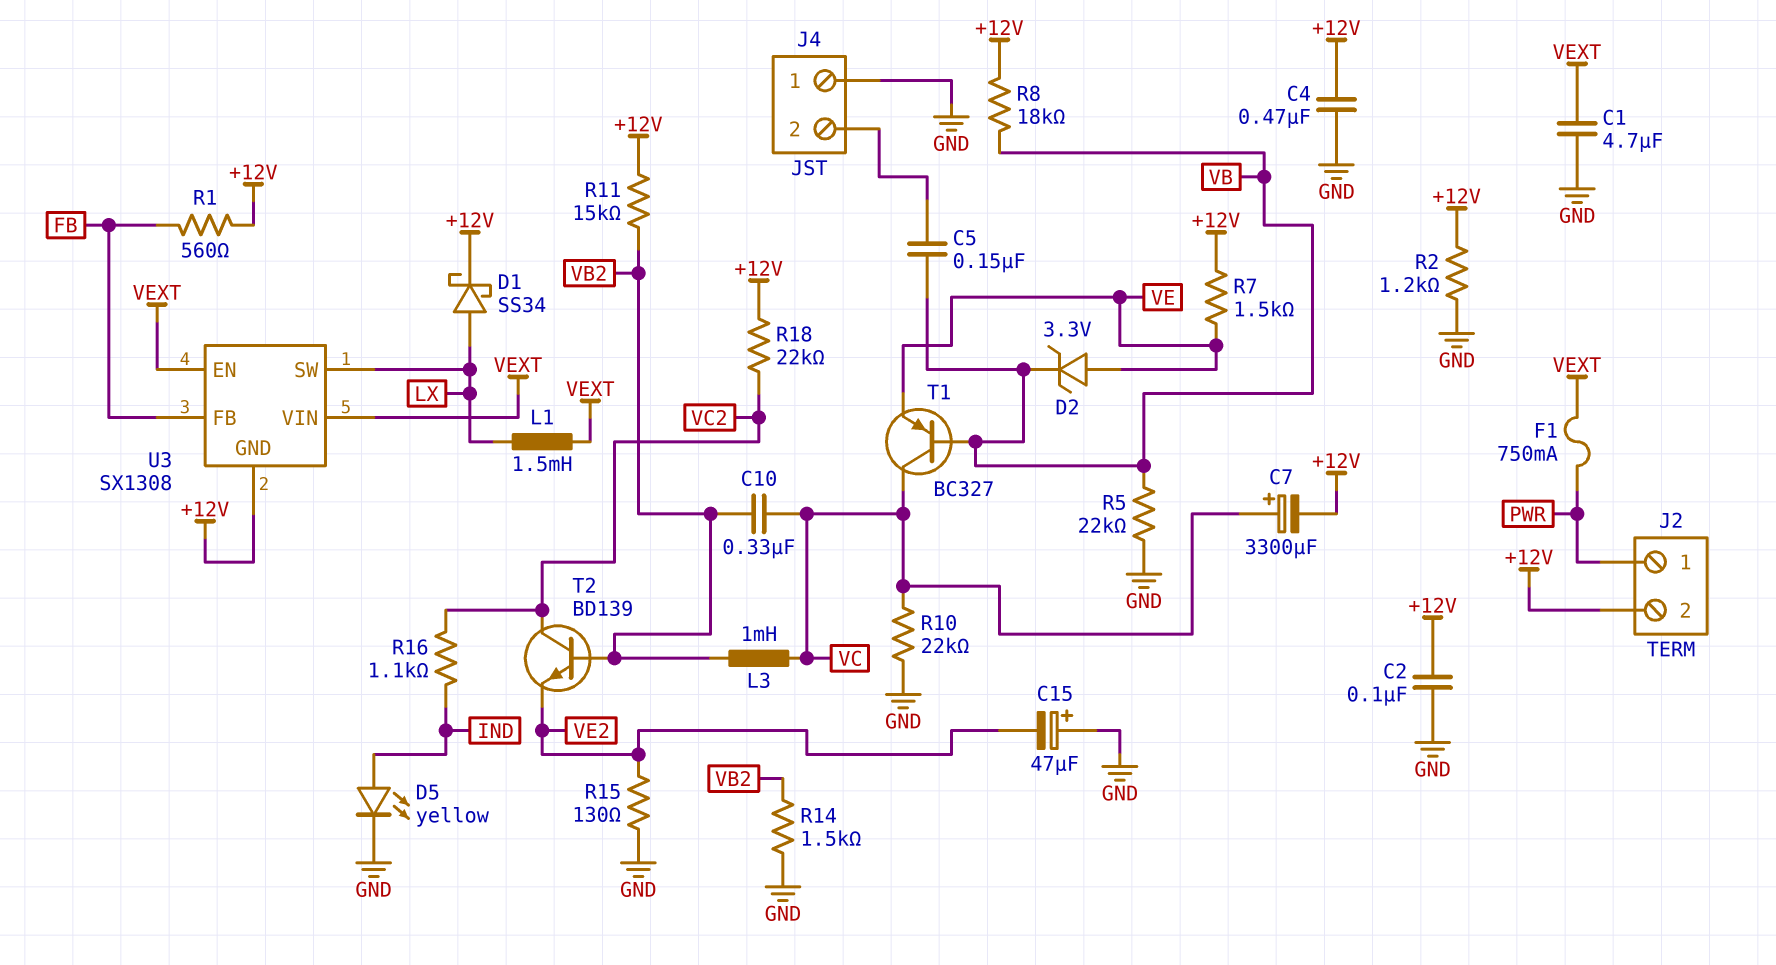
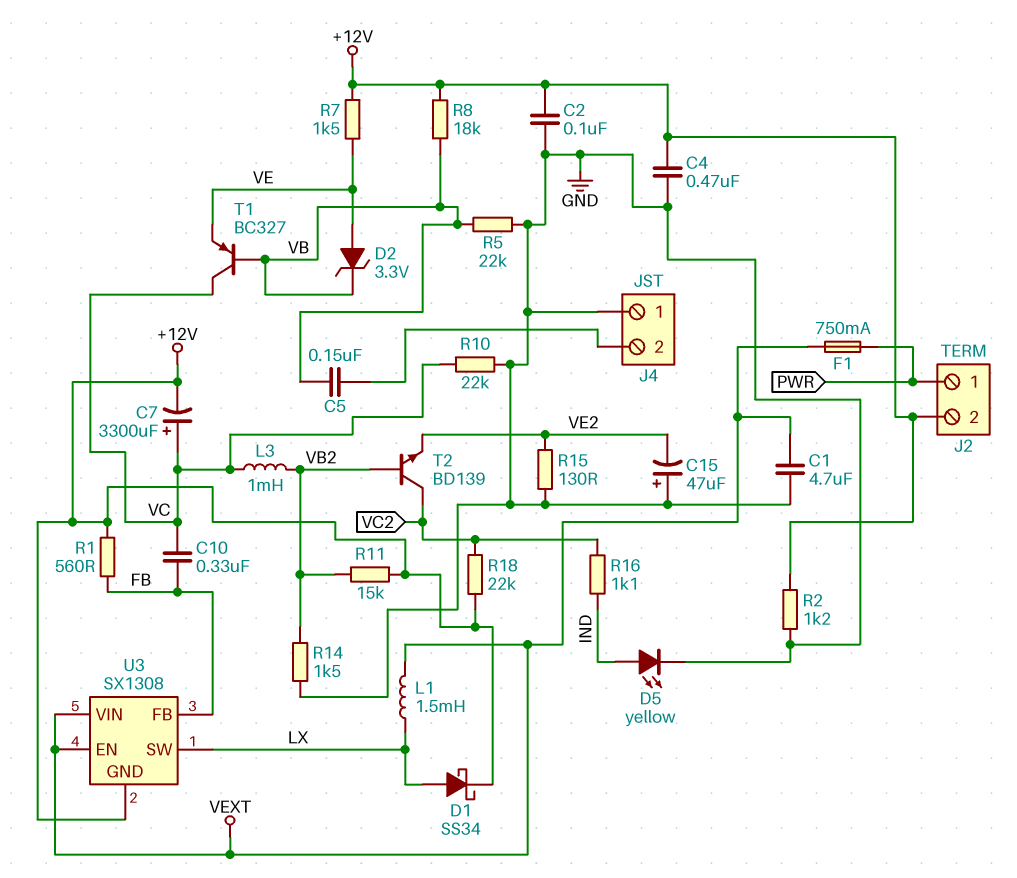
C10: 330nF (VB2, VC) -> 330nF (FB, VC)

